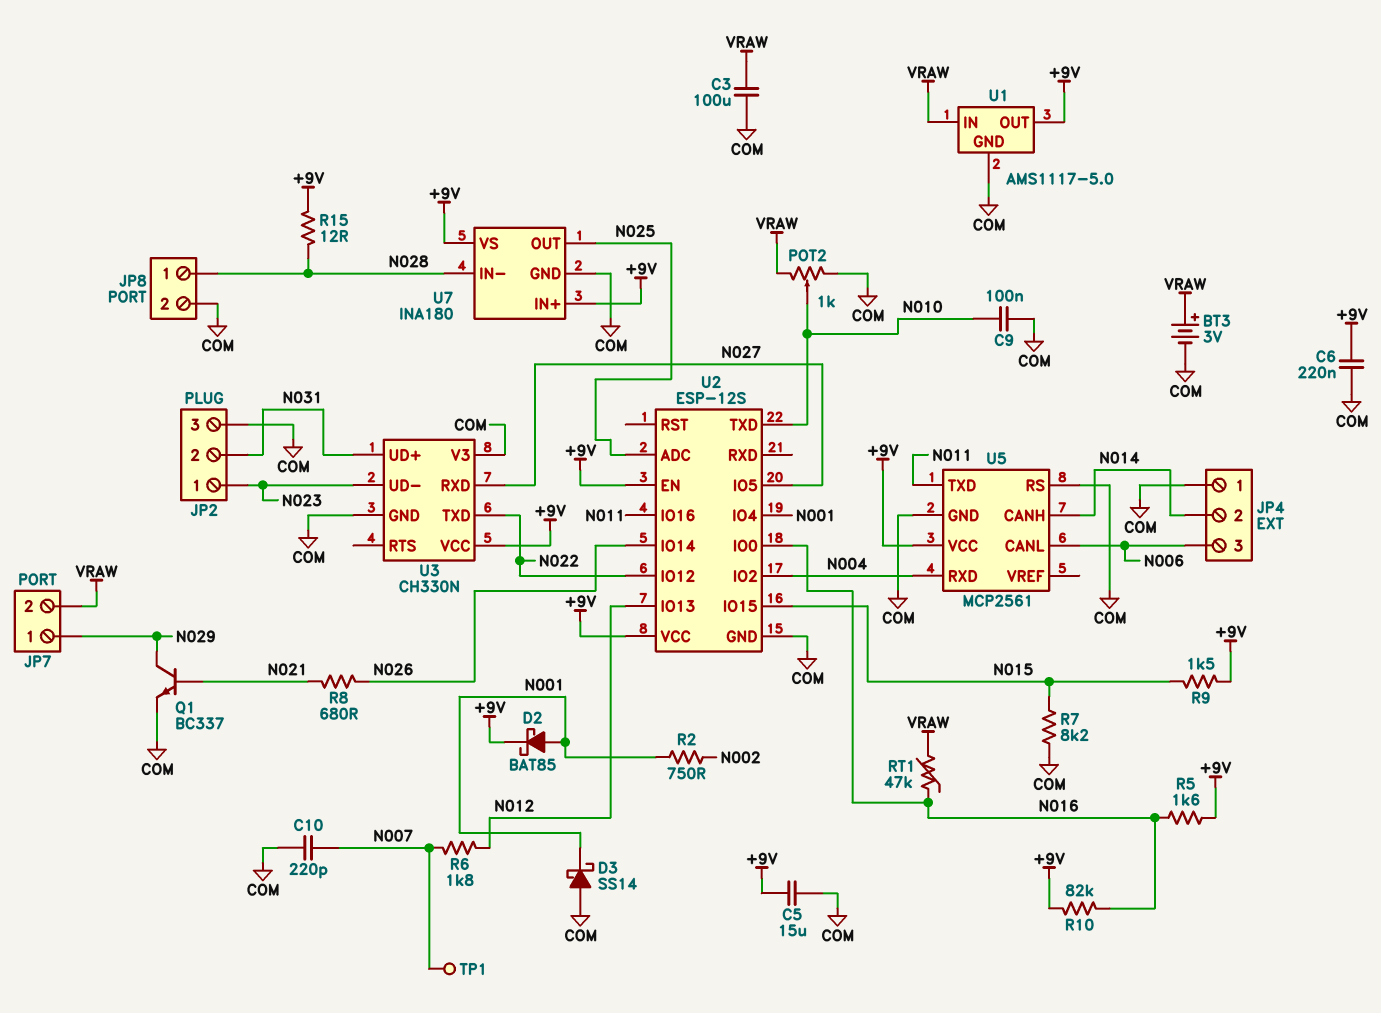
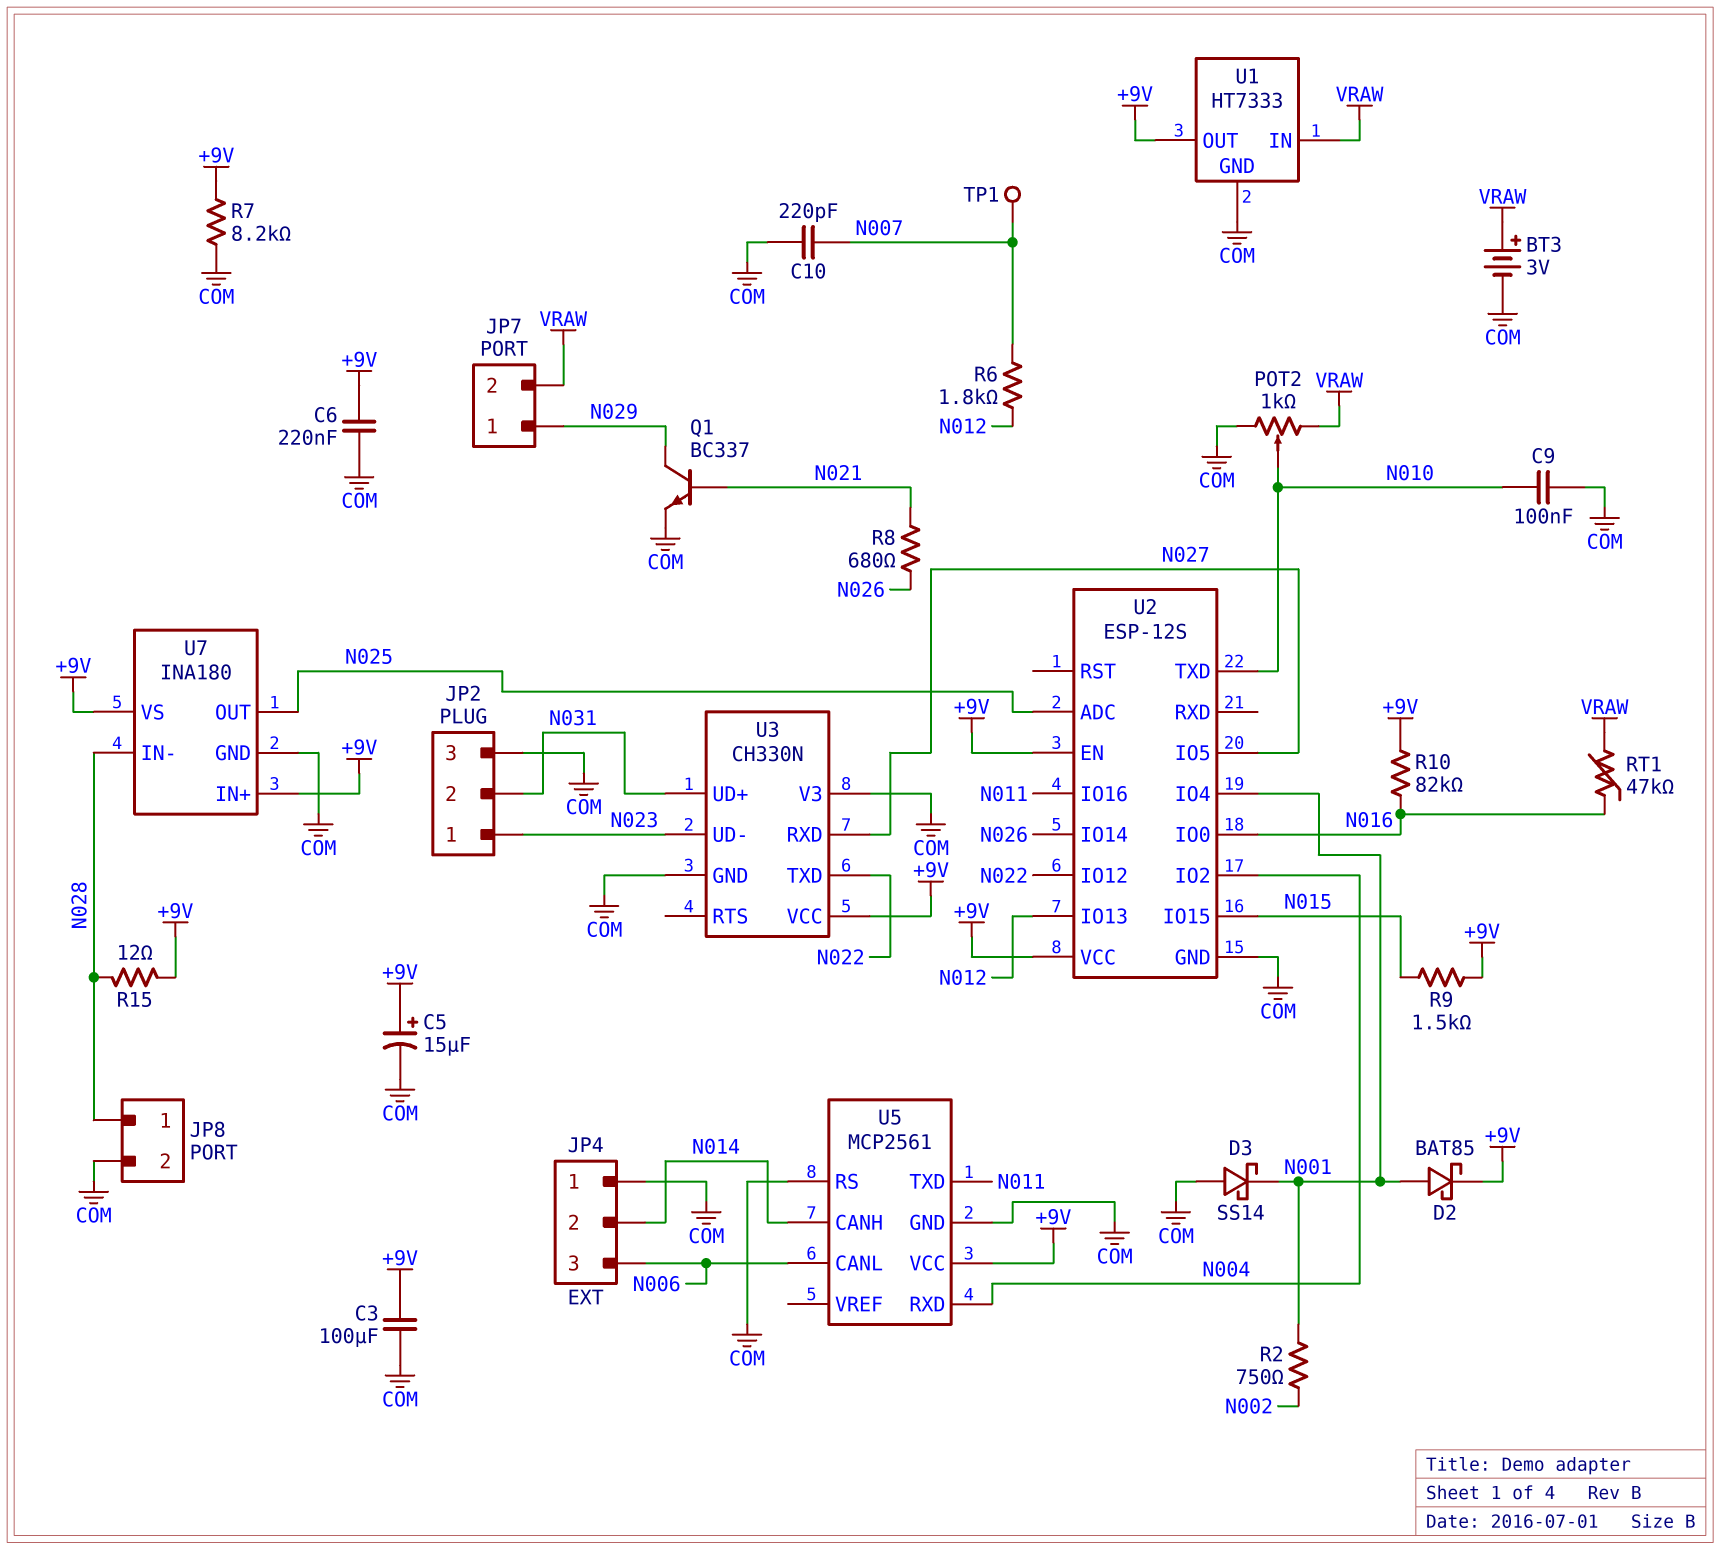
C3: 100uF (COM, VRAW) -> 100uF (+9V, COM)
C5: 15uF (+9V, COM) -> 15uF (plus +9V, minus COM)
R5: 1.6k (+9V, N016) -> none
R7: 8.2k (COM, N015) -> 8.2k (+9V, COM)
U1: AMS1117-5.0 -> HT7333

